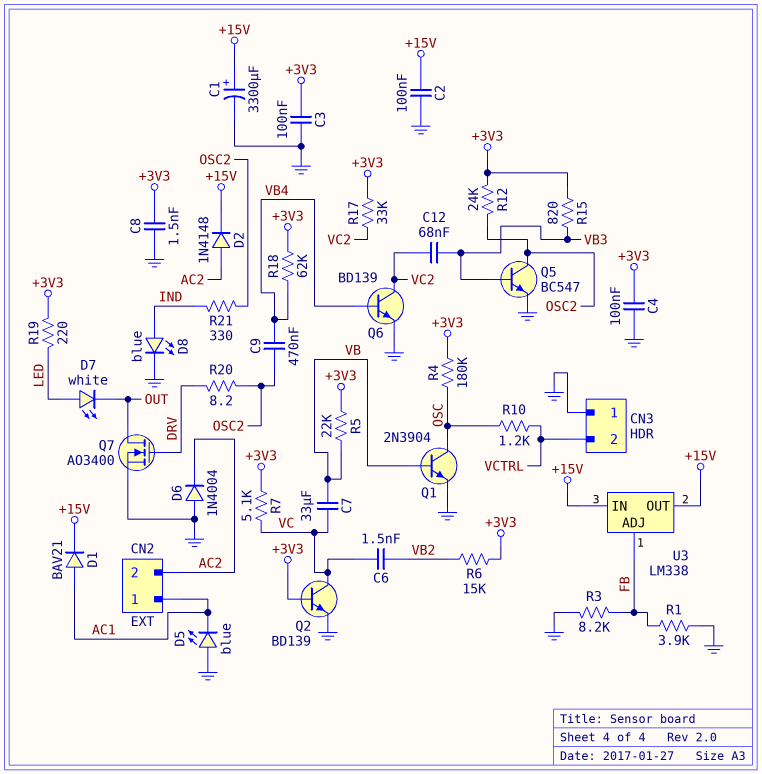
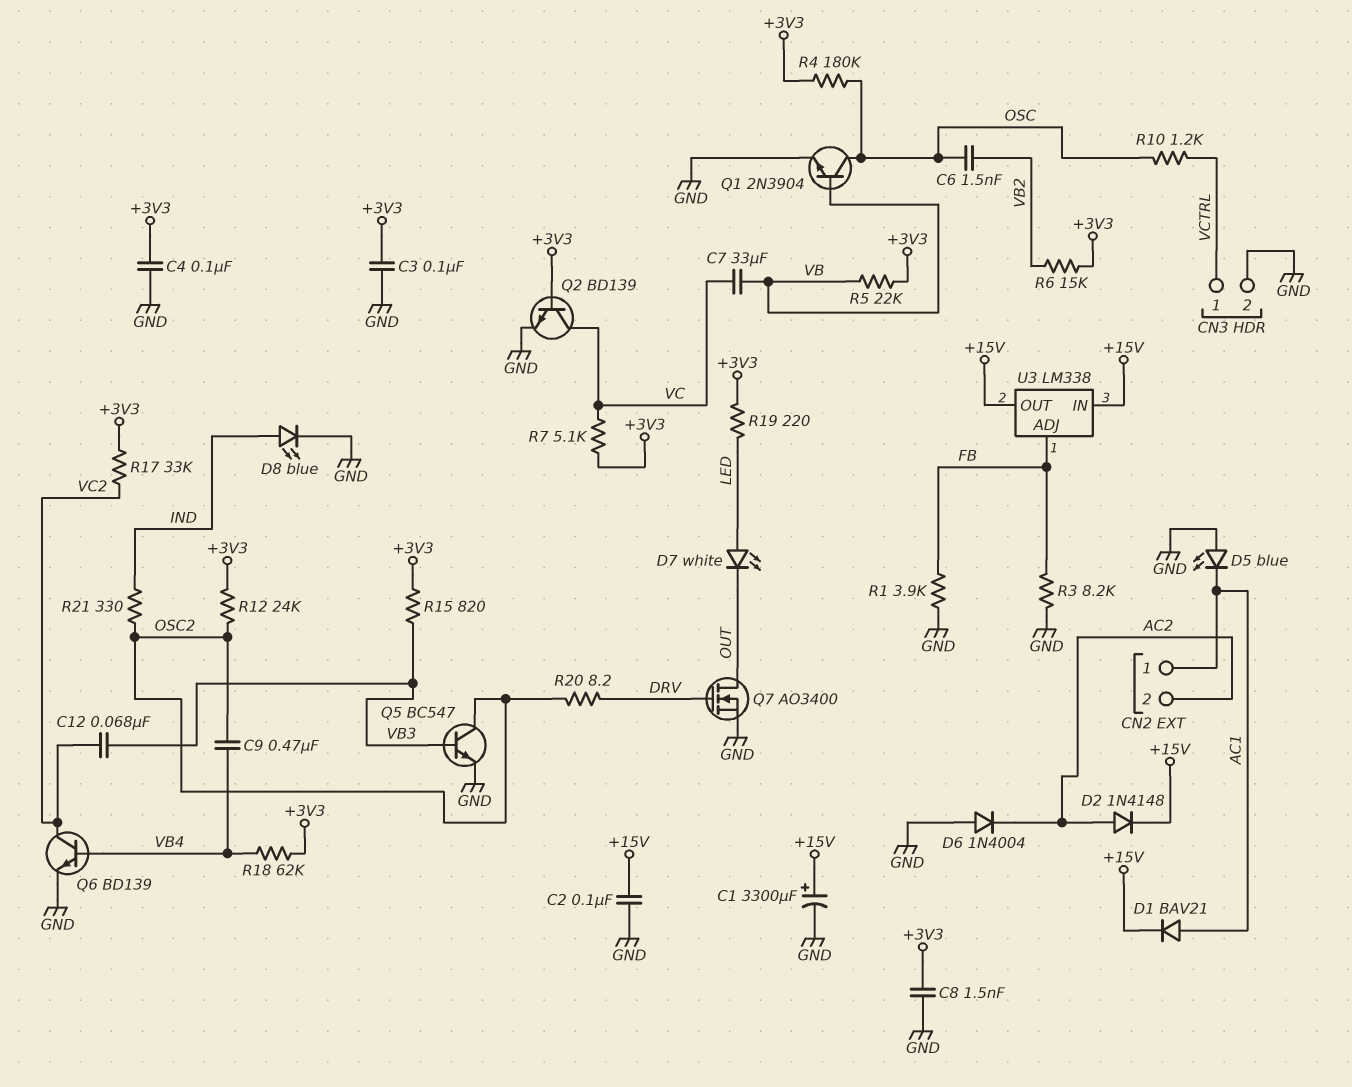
C6: 1.5nF (VB2, VC) -> 1.5nF (OSC, VB2)
CN3 pin 1: GND -> VCTRL
CN3 pin 2: VCTRL -> GND

